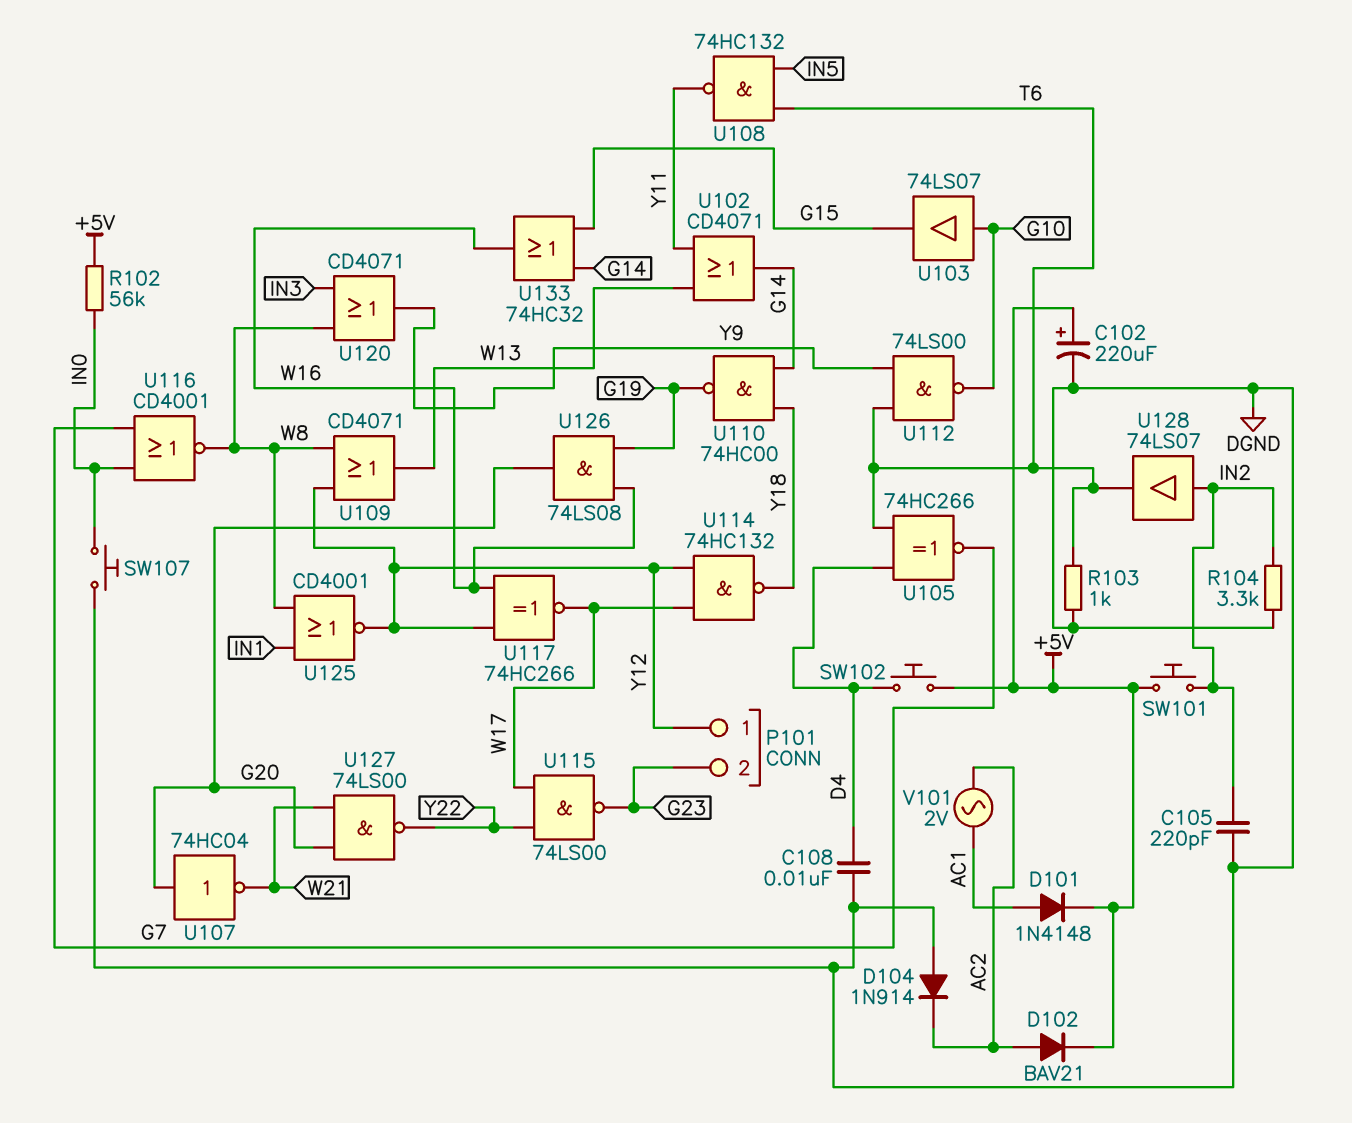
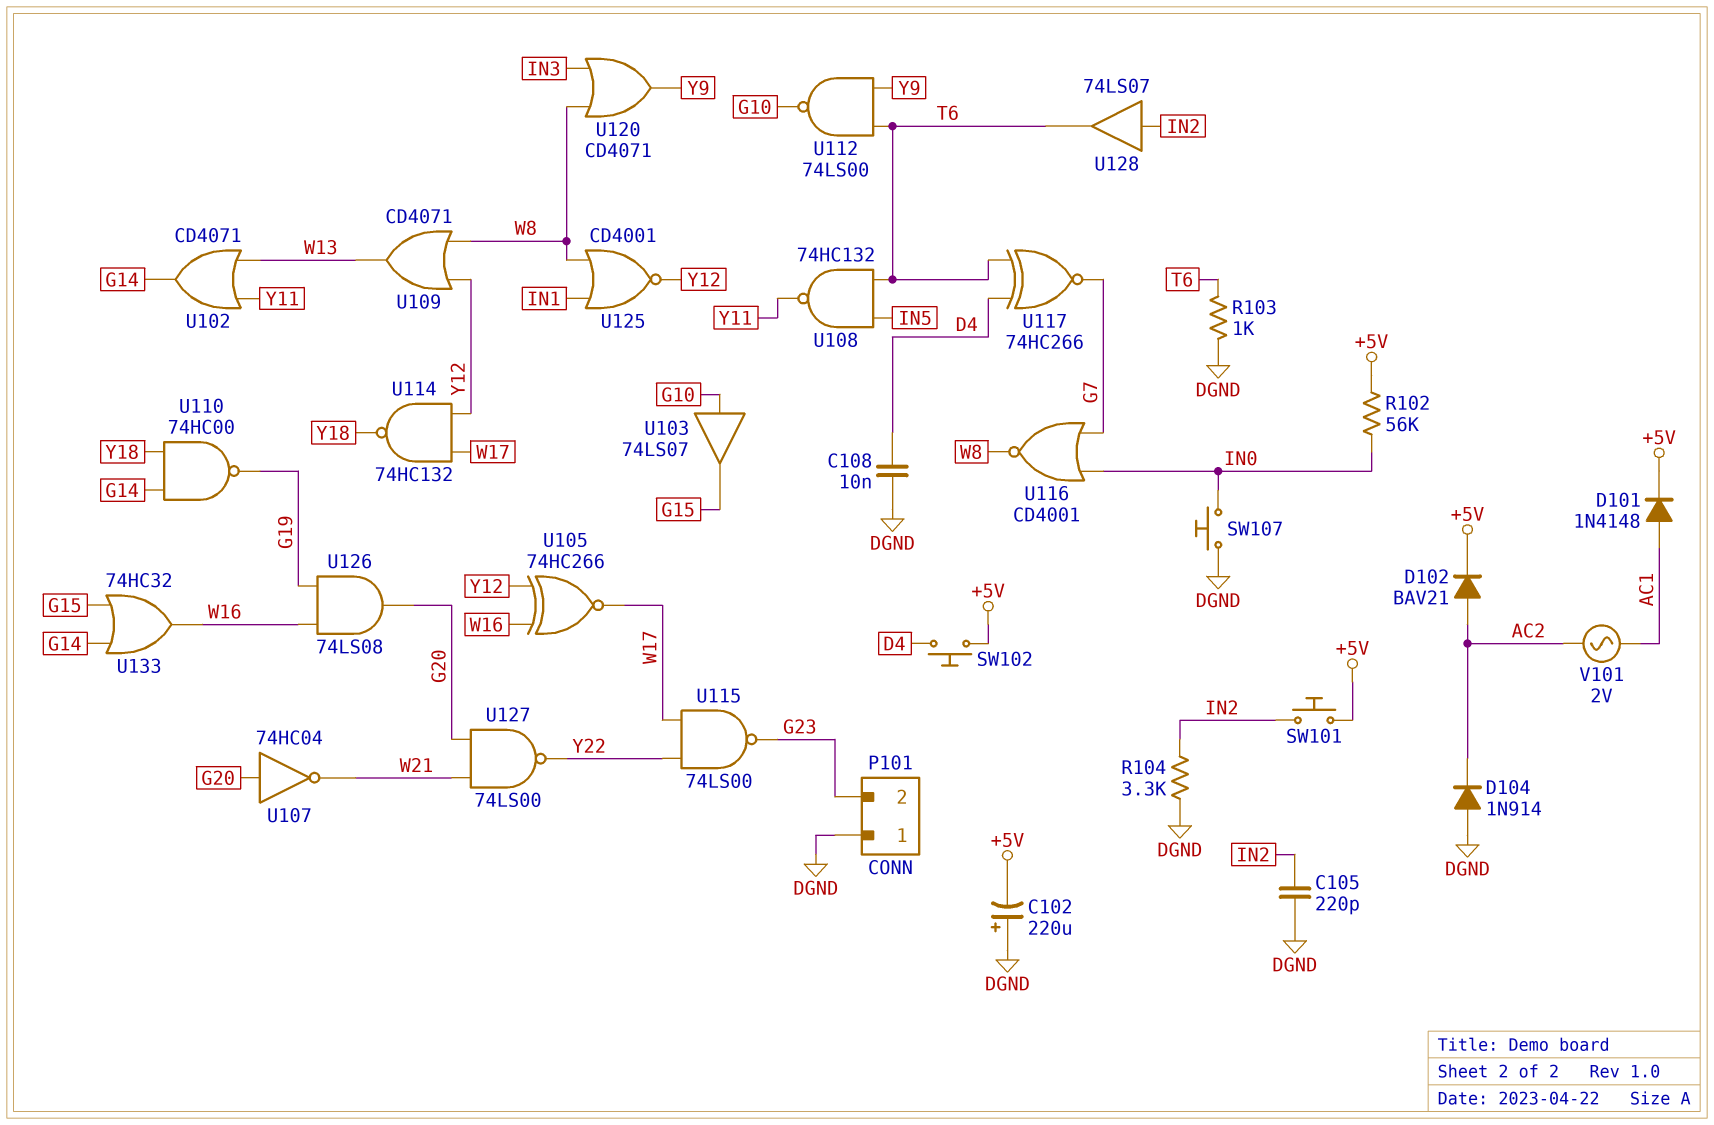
C102: 220uF (plus +5V, minus DGND) -> 220uF (plus DGND, minus +5V)
P101 pin 1: Y12 -> DGND
U105: XNOR 74HC266 (in D4, in T6, out G7) -> XNOR 74HC266 (in W16, in Y12, out W17)
U117: XNOR 74HC266 (in W16, in Y12, out W17) -> XNOR 74HC266 (in D4, in T6, out G7)

